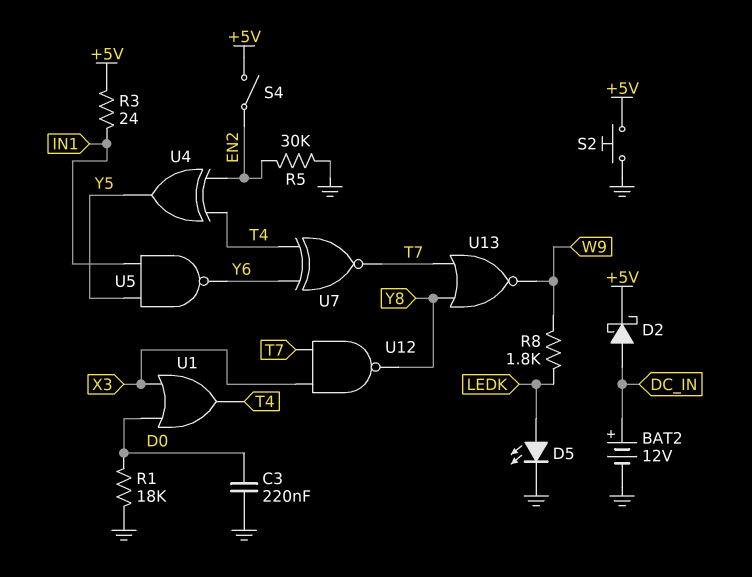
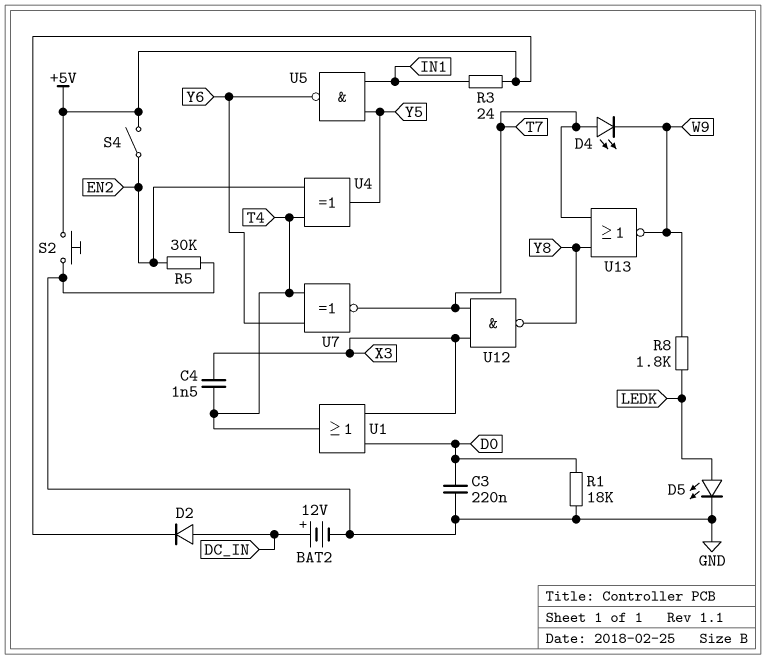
C4: none -> 1.5nF (T4, X3)
D2: schottky (A DC_IN, K +5V) -> diode (A DC_IN, K +5V)
D4: none -> LED (A T7, K W9)

